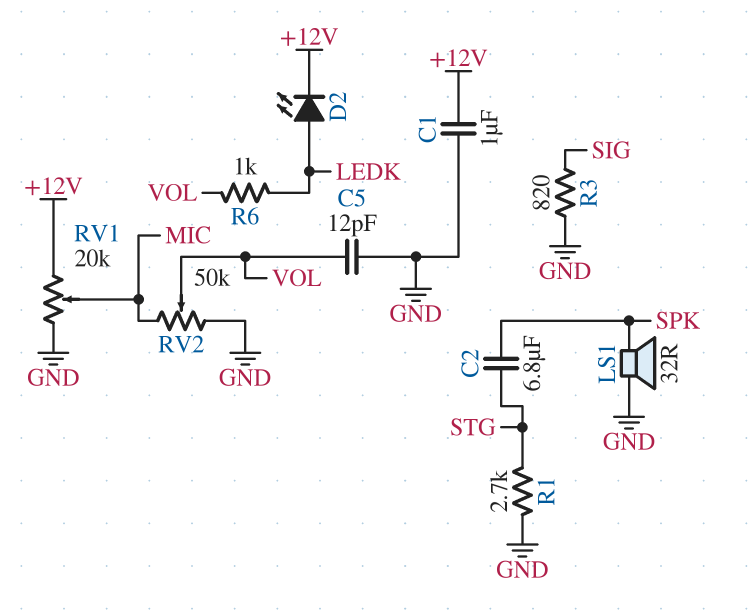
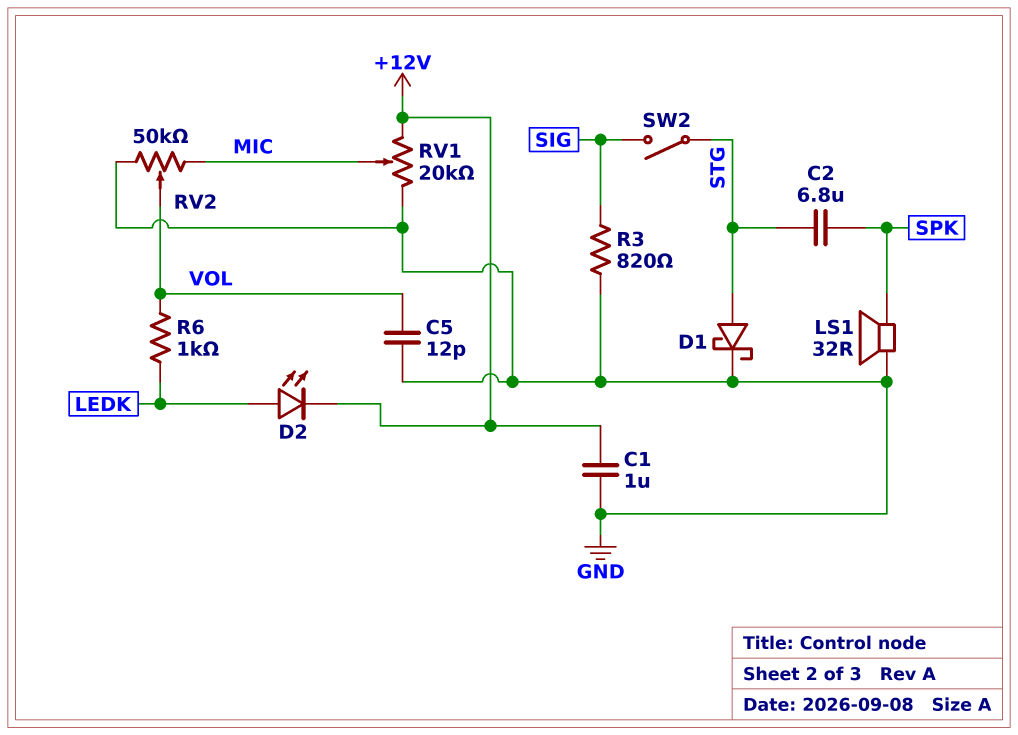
D1: none -> schottky (A STG, K GND)
R1: 2.7k (GND, STG) -> none
SW2: none -> switch (SIG, STG)

